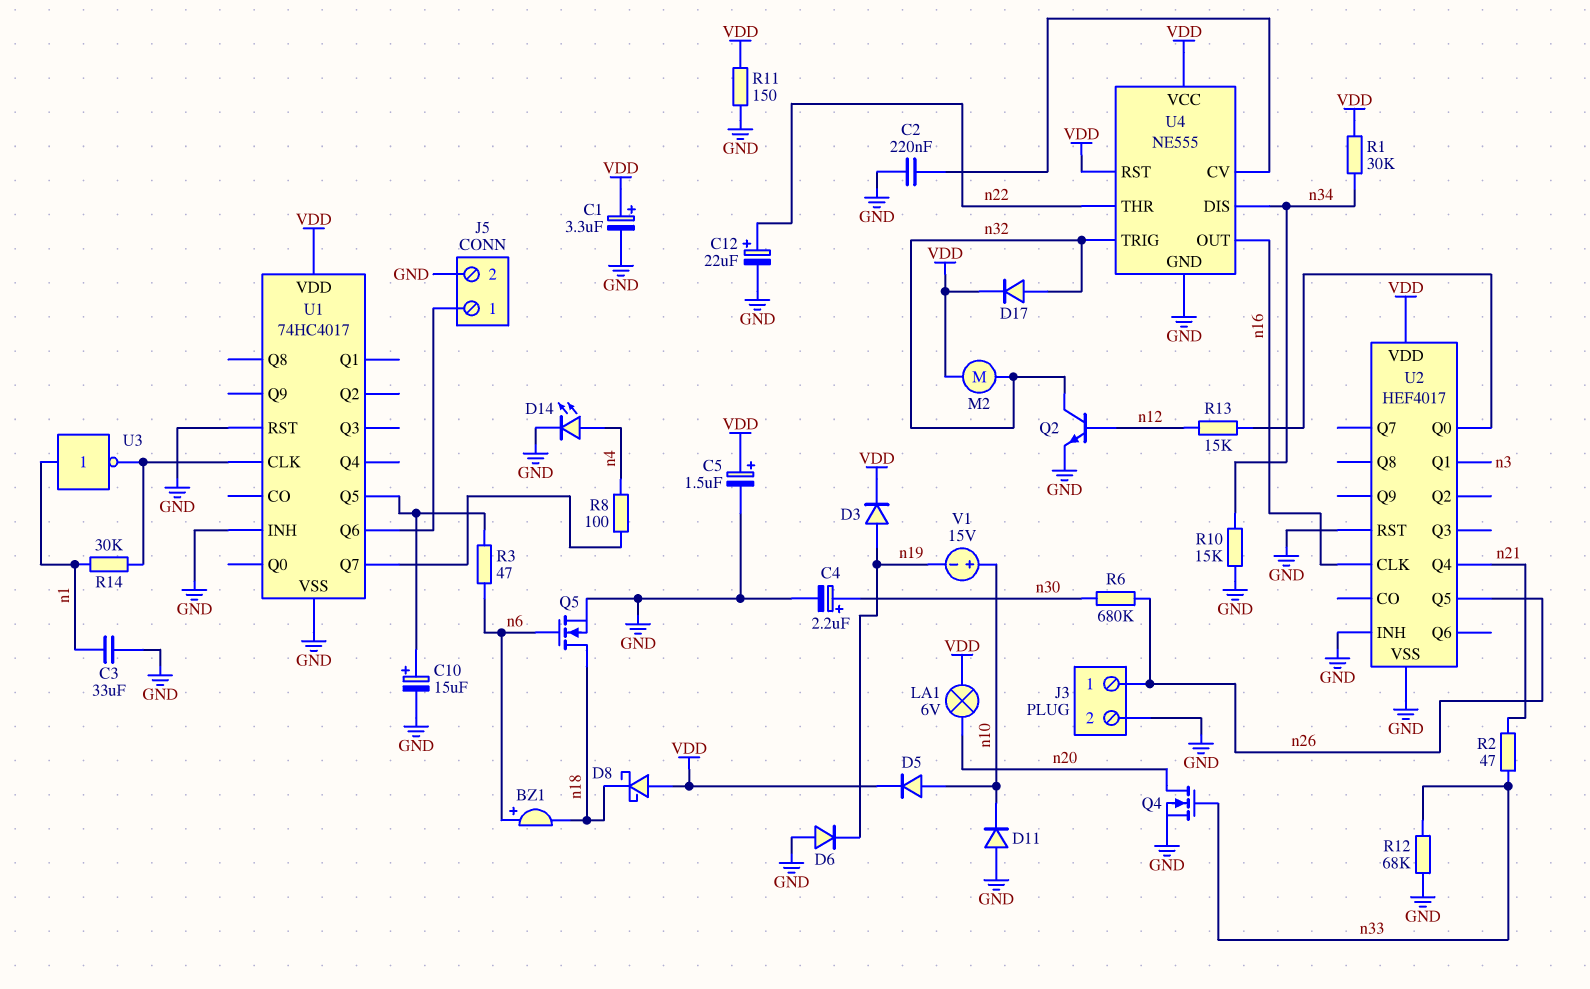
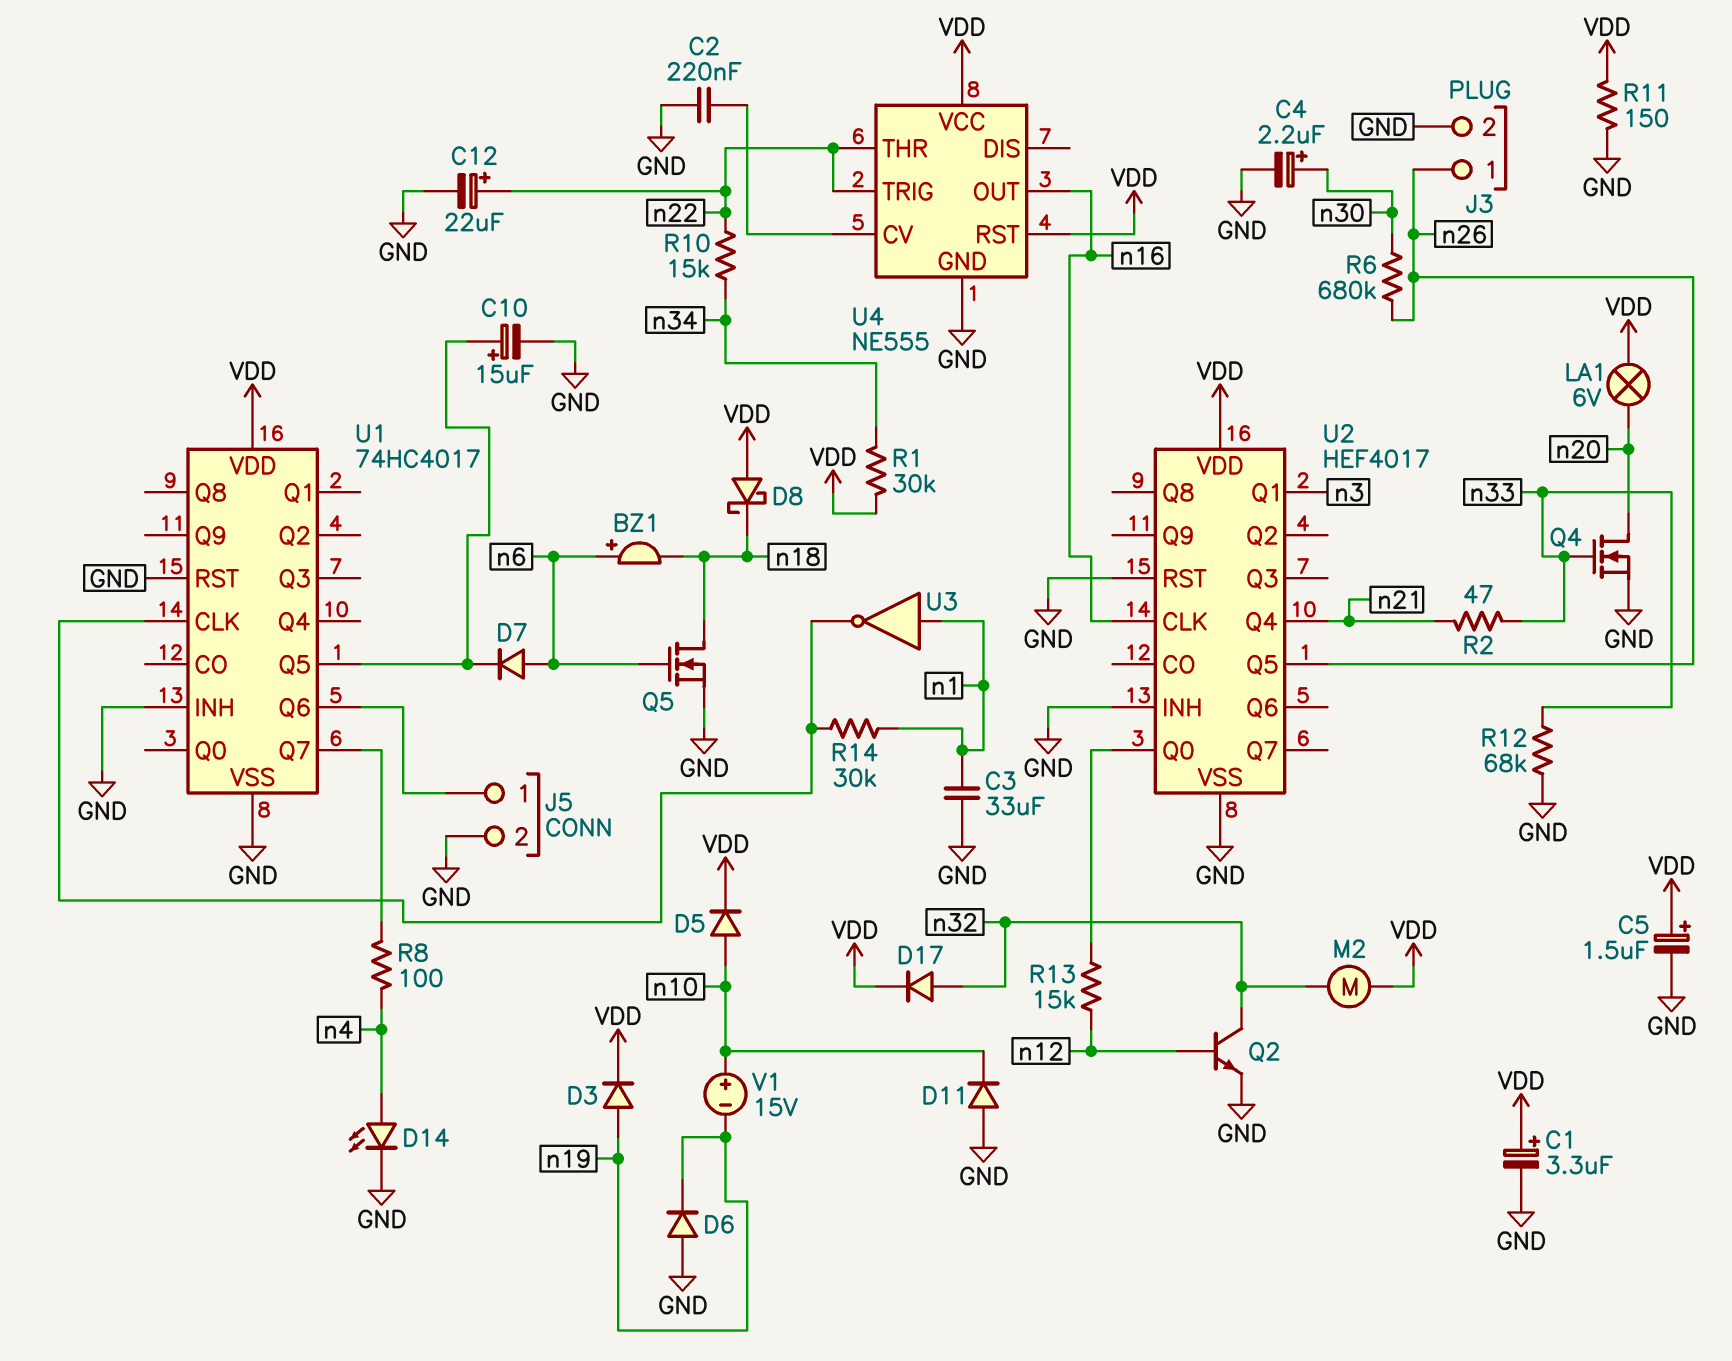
D7: none -> diode (A n6, K U1/Q5)
R3: 47 (U1/Q5, n6) -> none
R10: 15k (GND, n34) -> 15k (n22, n34)
U4 pin DIS: n34 -> none
U4 pin TRIG: n32 -> n22

